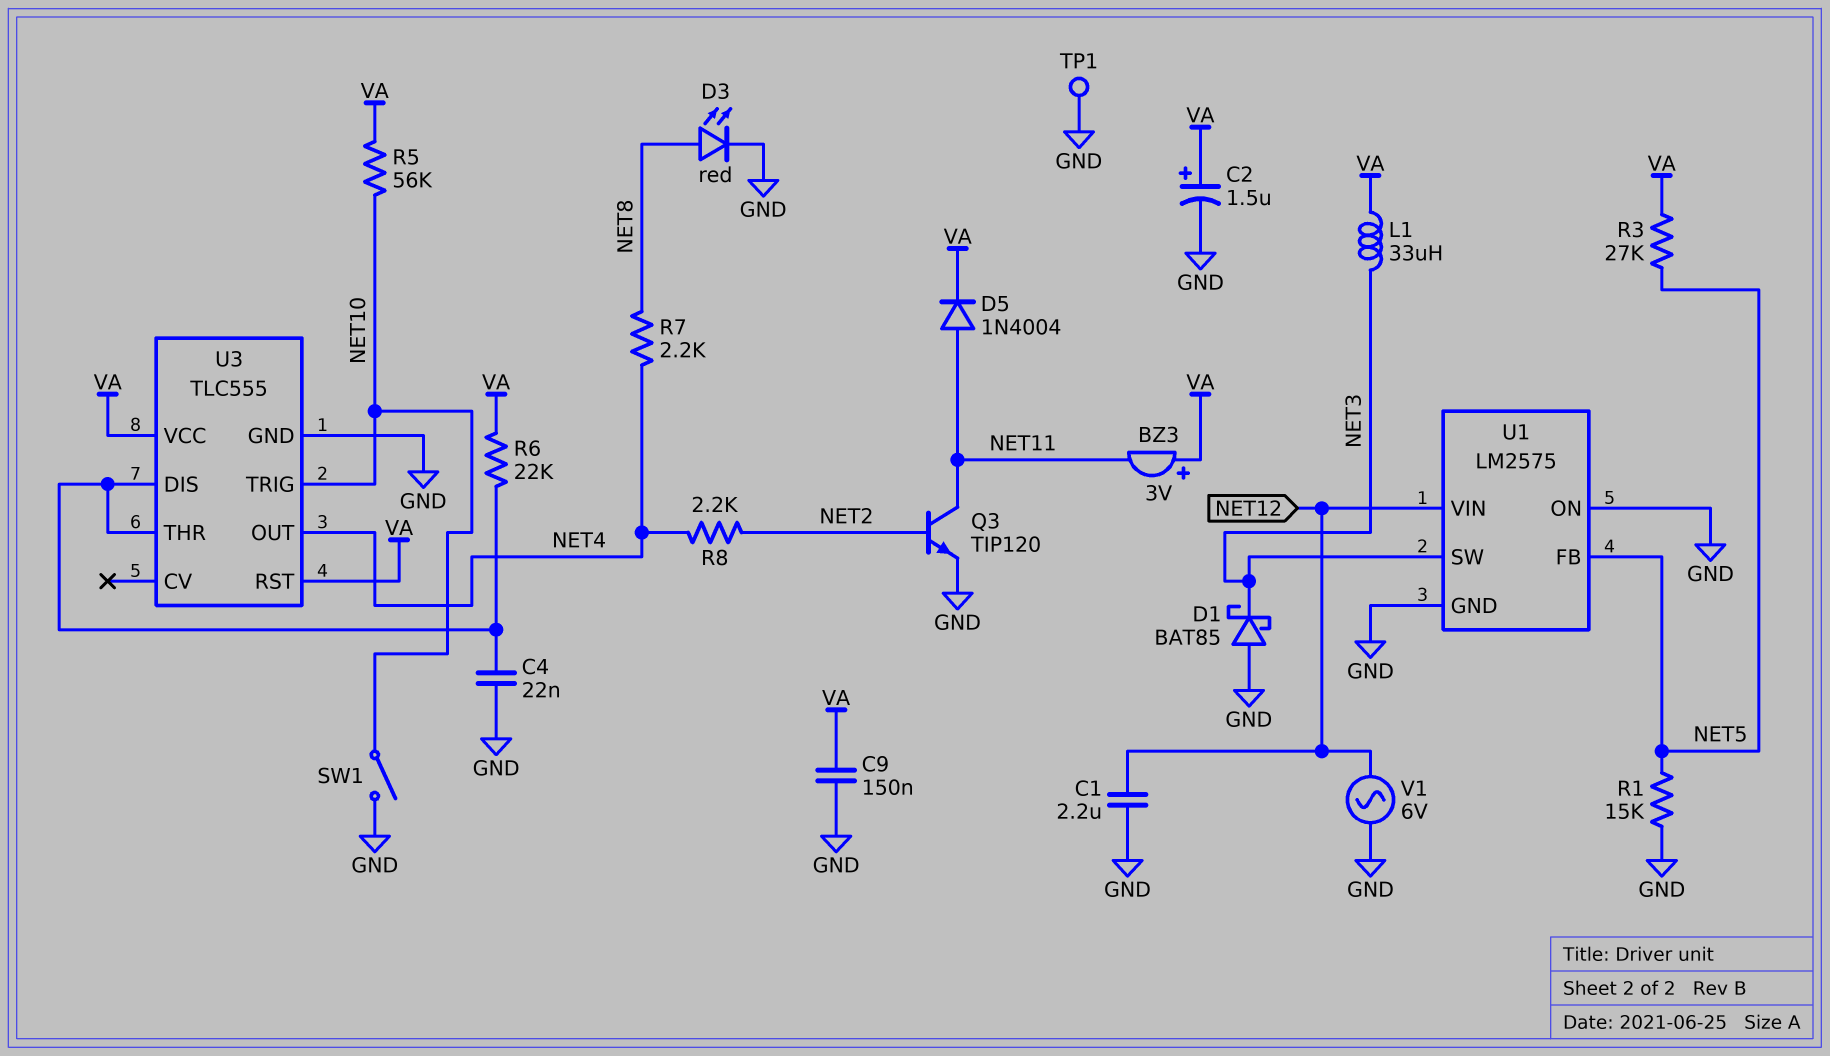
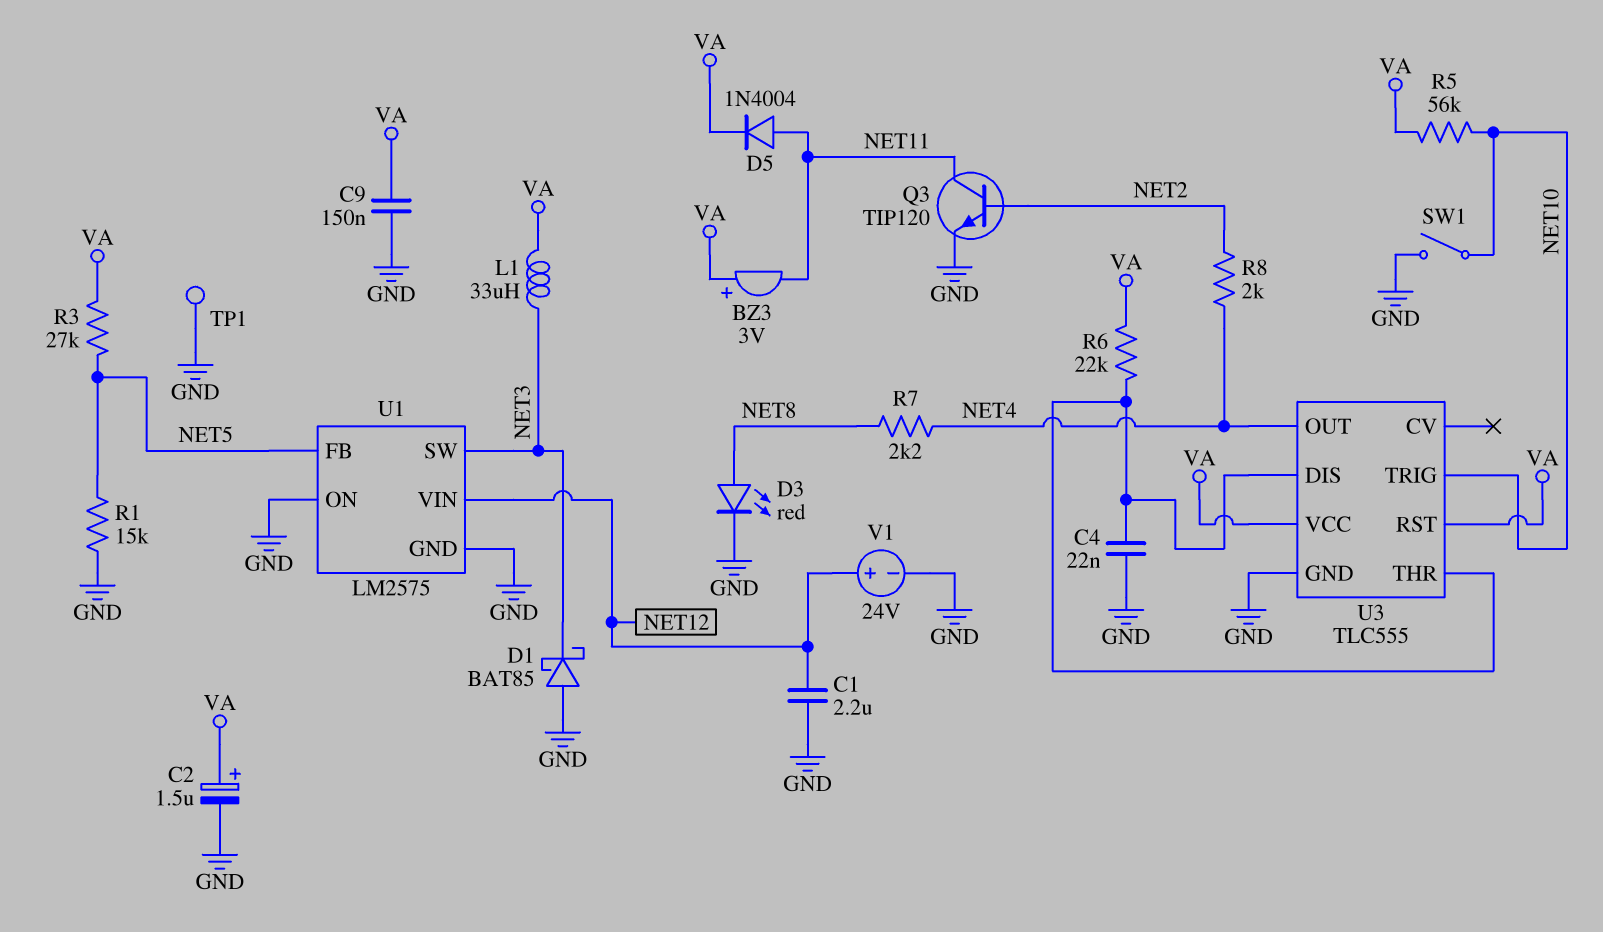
R8: 2.2k (NET2, NET4) -> 2k (NET2, NET4)
V1: AC 6V (GND, NET12) -> 24V (plus NET12, minus GND)

